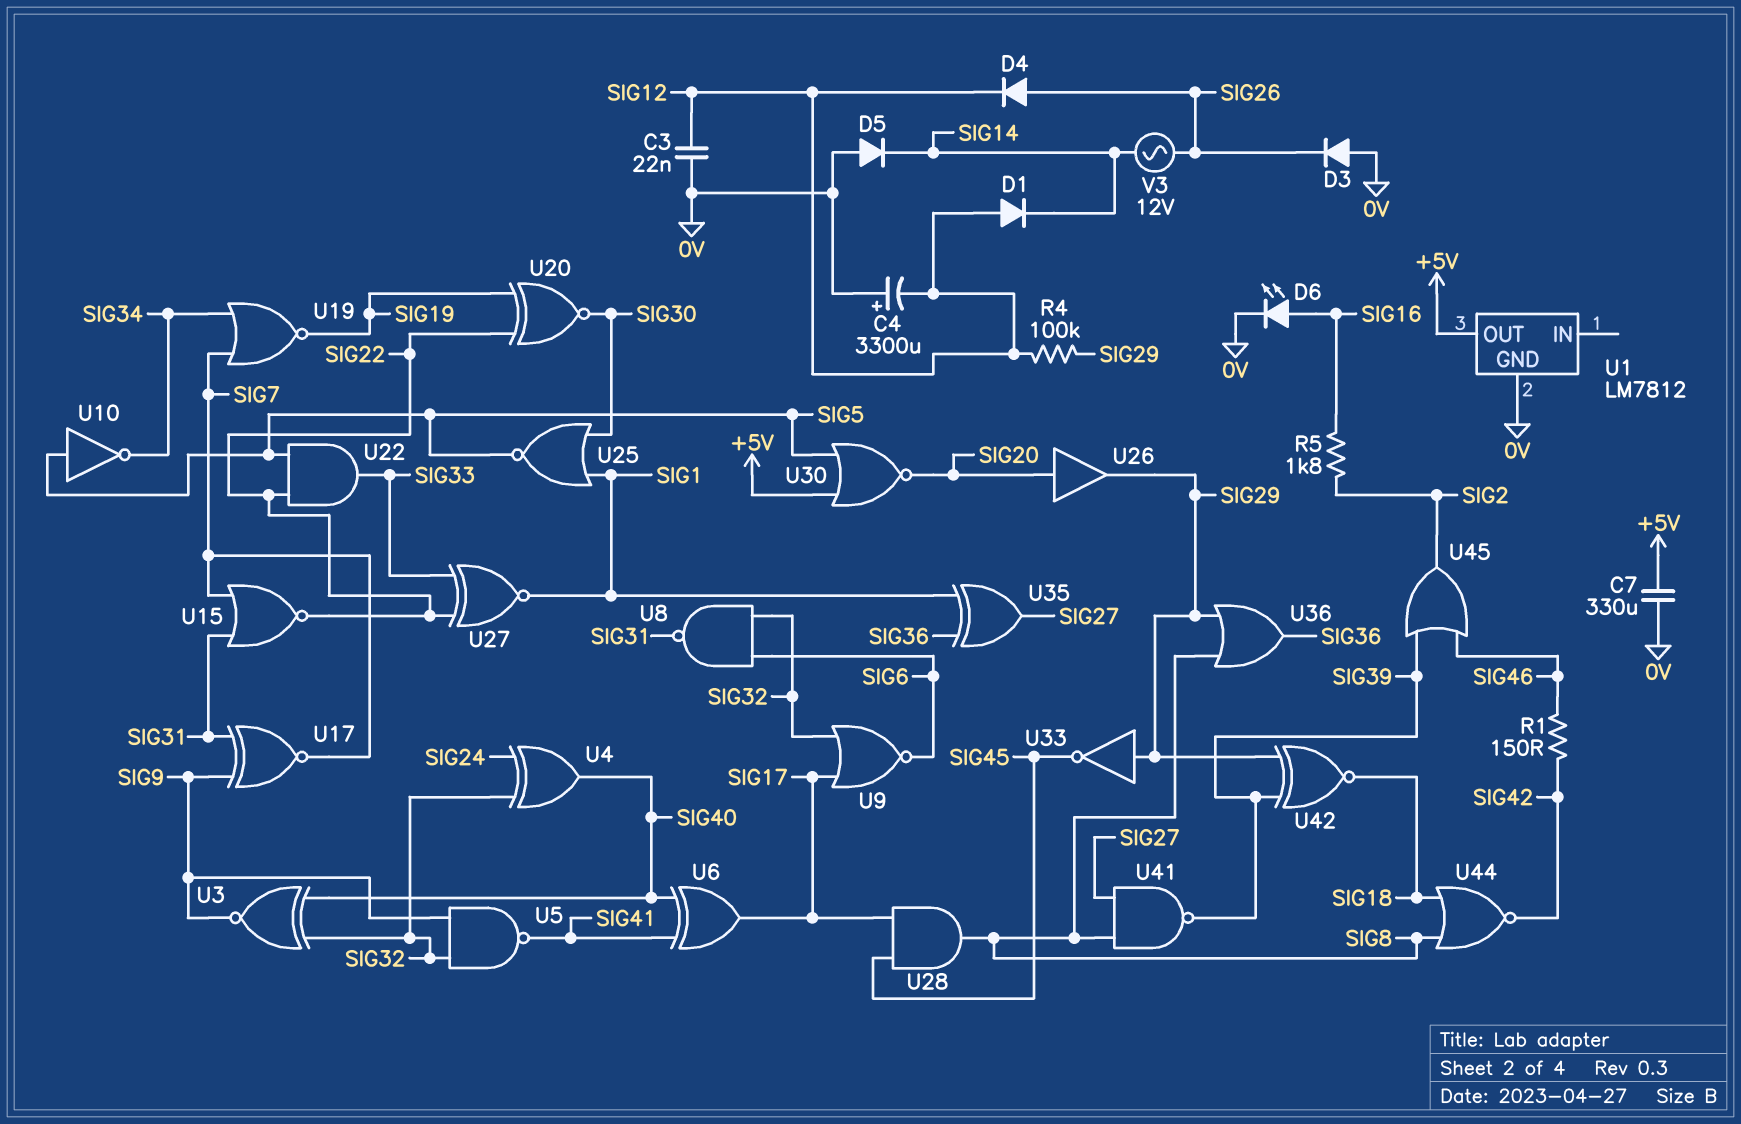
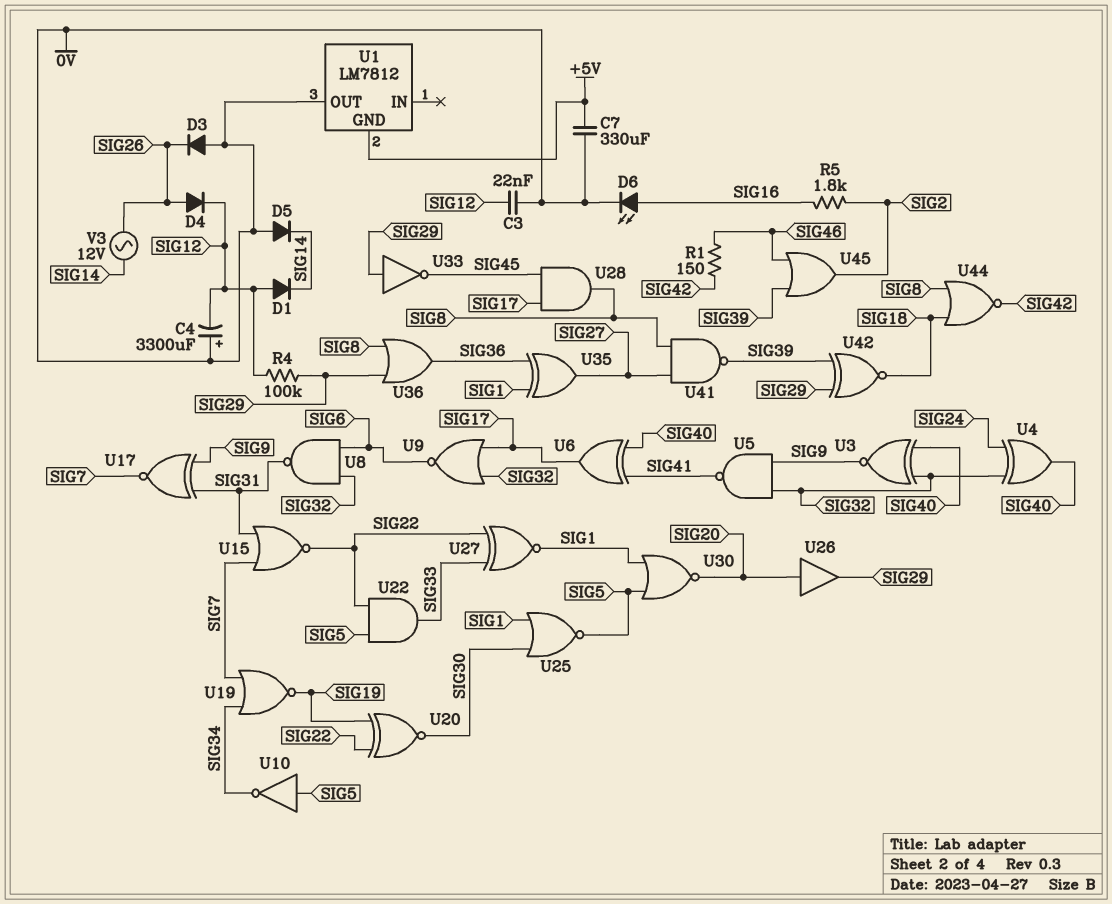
U1 pin GND: 0V -> +5V
U1 pin OUT: +5V -> 0V
U30: NOR (in +5V, in SIG5, out SIG20) -> NOR (in SIG1, in SIG5, out SIG20)

